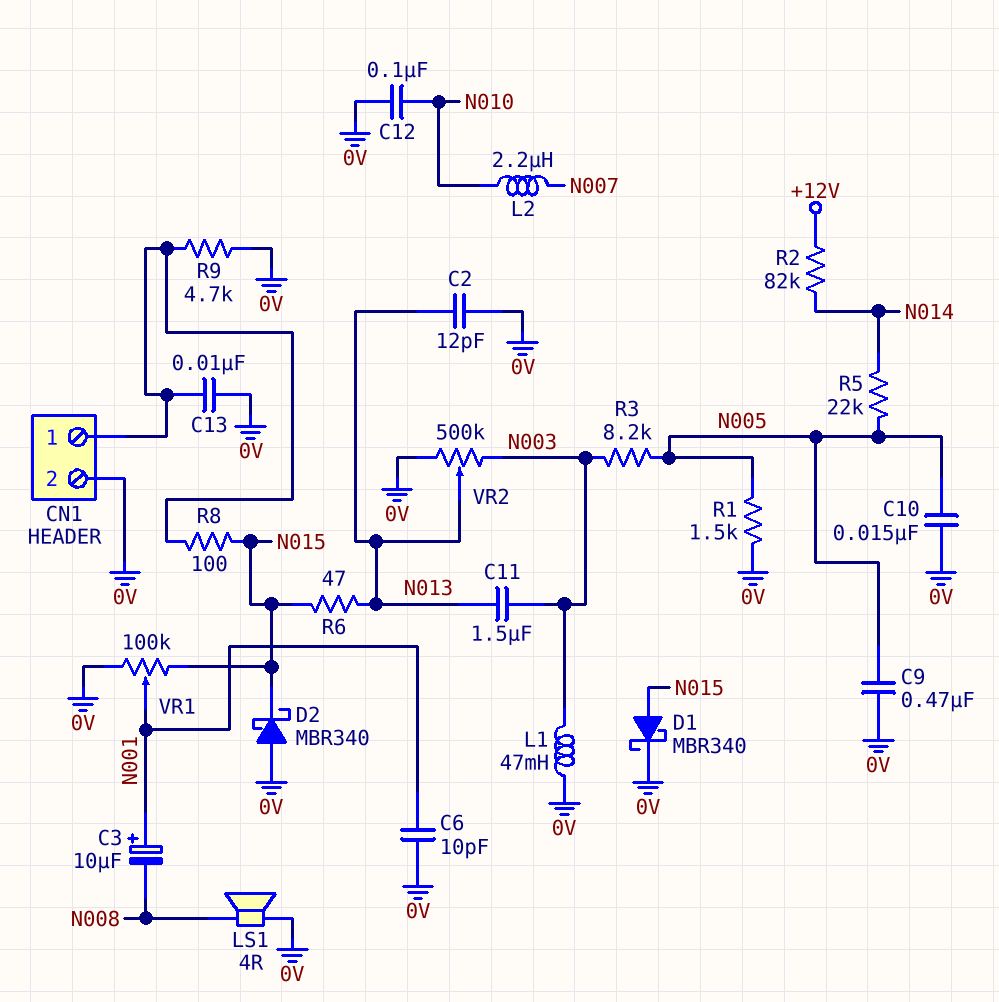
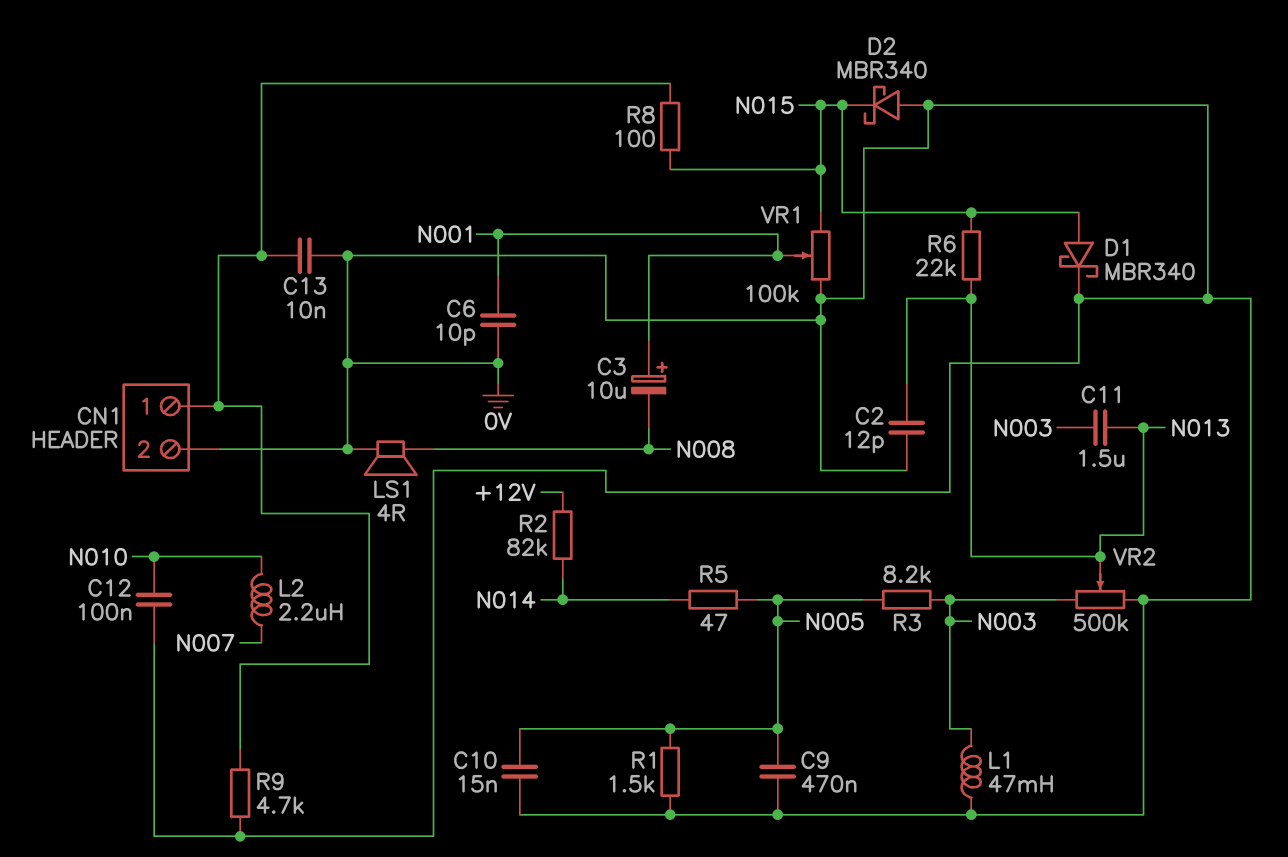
R5: 22k (N005, N014) -> 47 (N005, N014)
R6: 47 (N013, N015) -> 22k (N013, N015)

